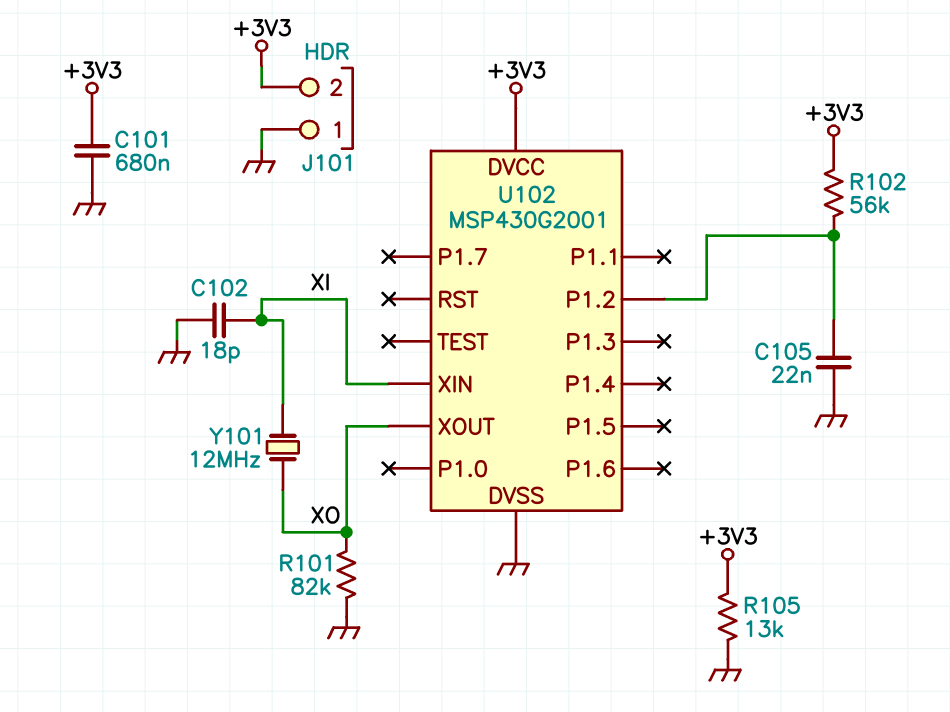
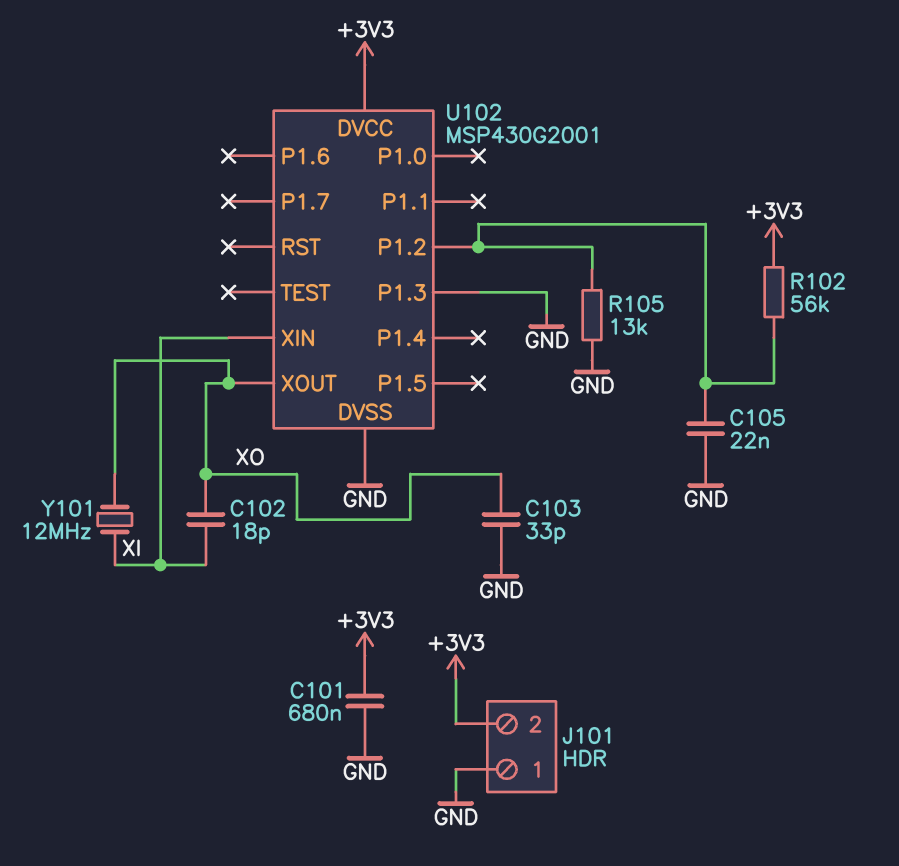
C102: 18pF (GND, XI) -> 18pF (XI, XO)
C103: none -> 33pF (GND, XO)
R101: 82k (GND, XO) -> none
R105: 13k (+3V3, GND) -> 13k (GND, U102/P1.2)
U102 pin P1.3: none -> GND

